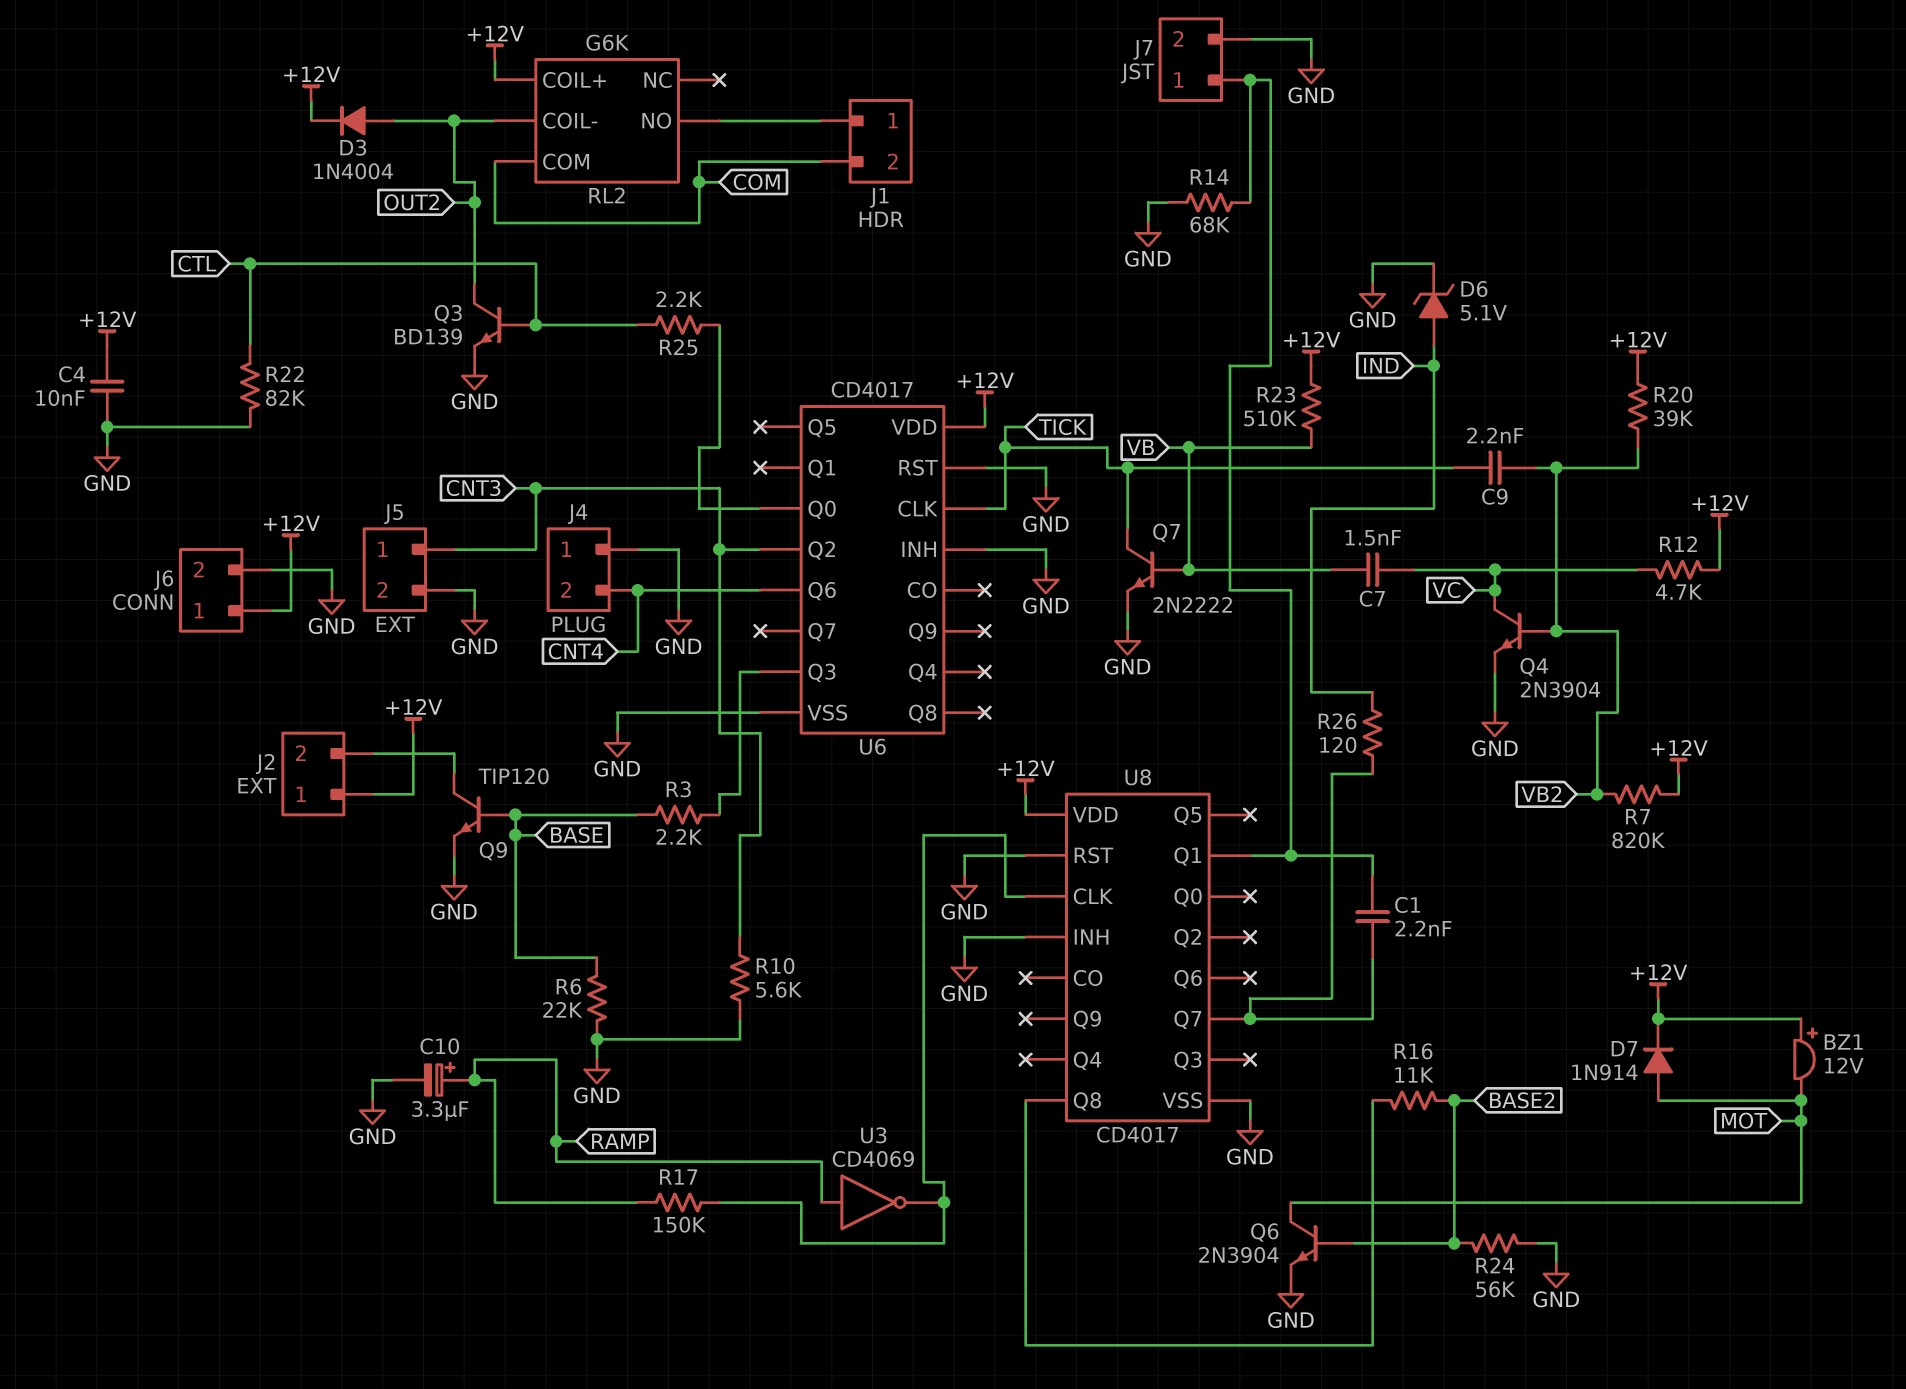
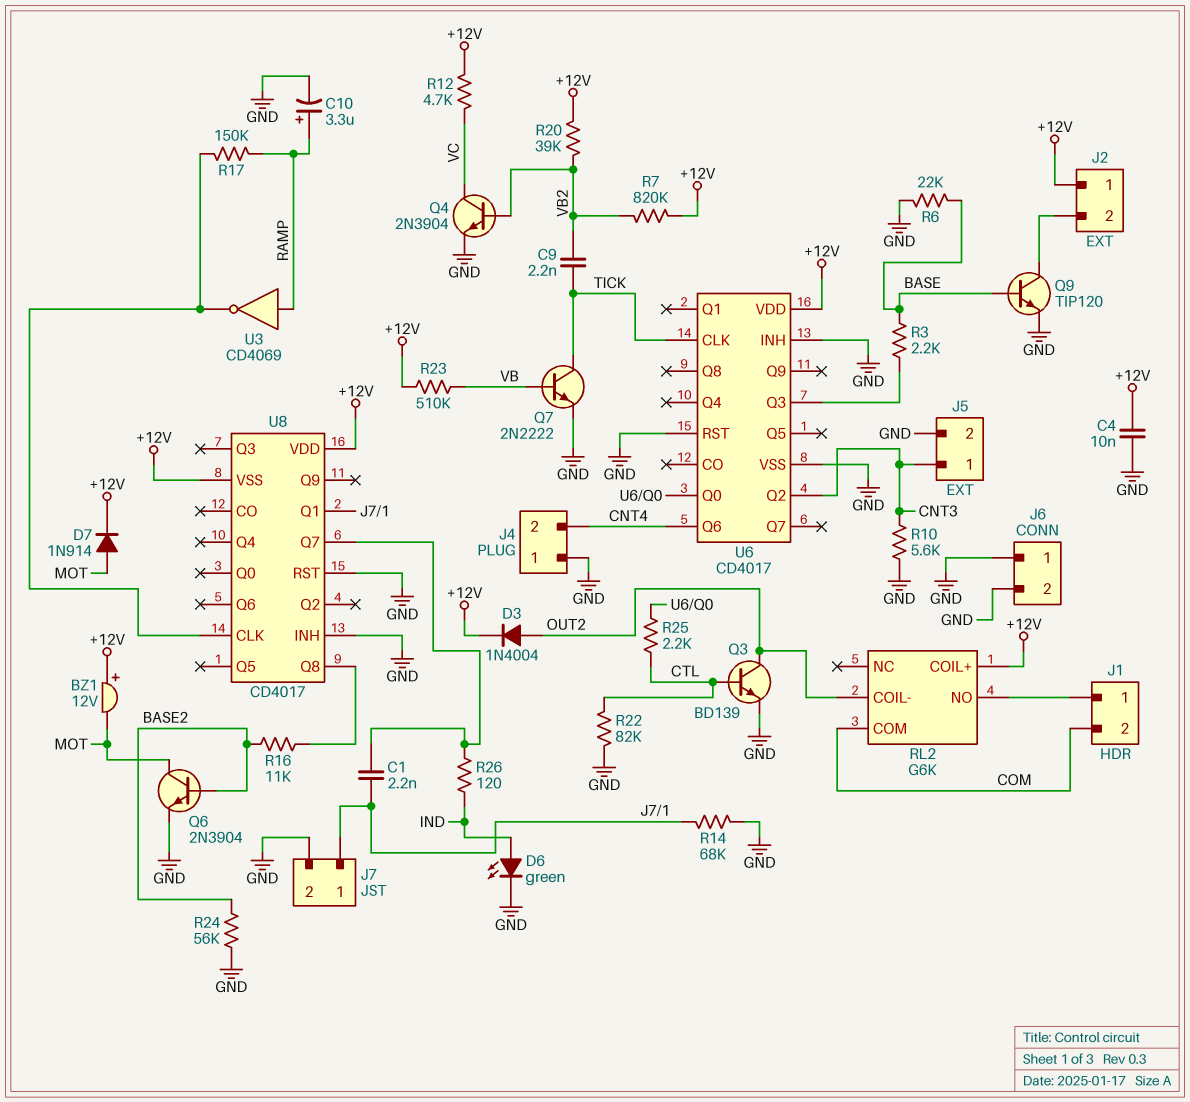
C7: 1.5nF (VB, VC) -> none
D6: zener 5.1V (A IND, K GND) -> LED green (A IND, K GND)
J6 pin 1: +12V -> GND
U8 pin VSS: GND -> +12V

